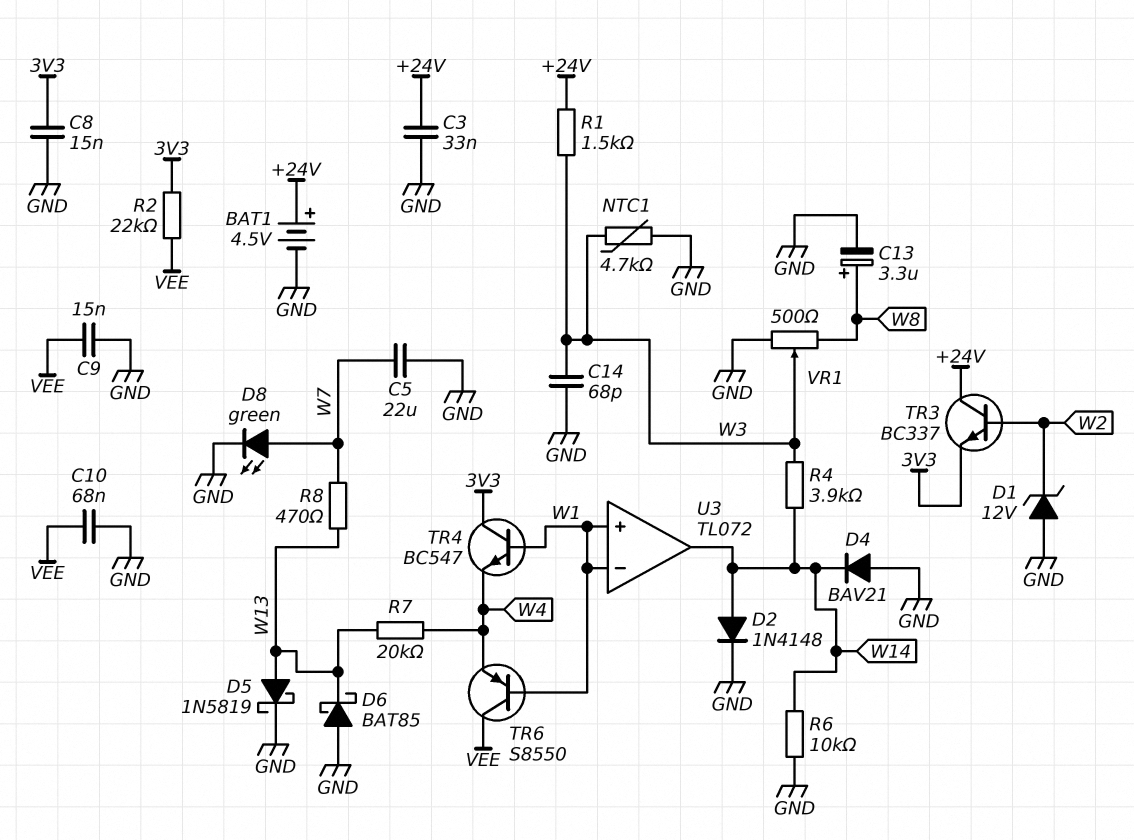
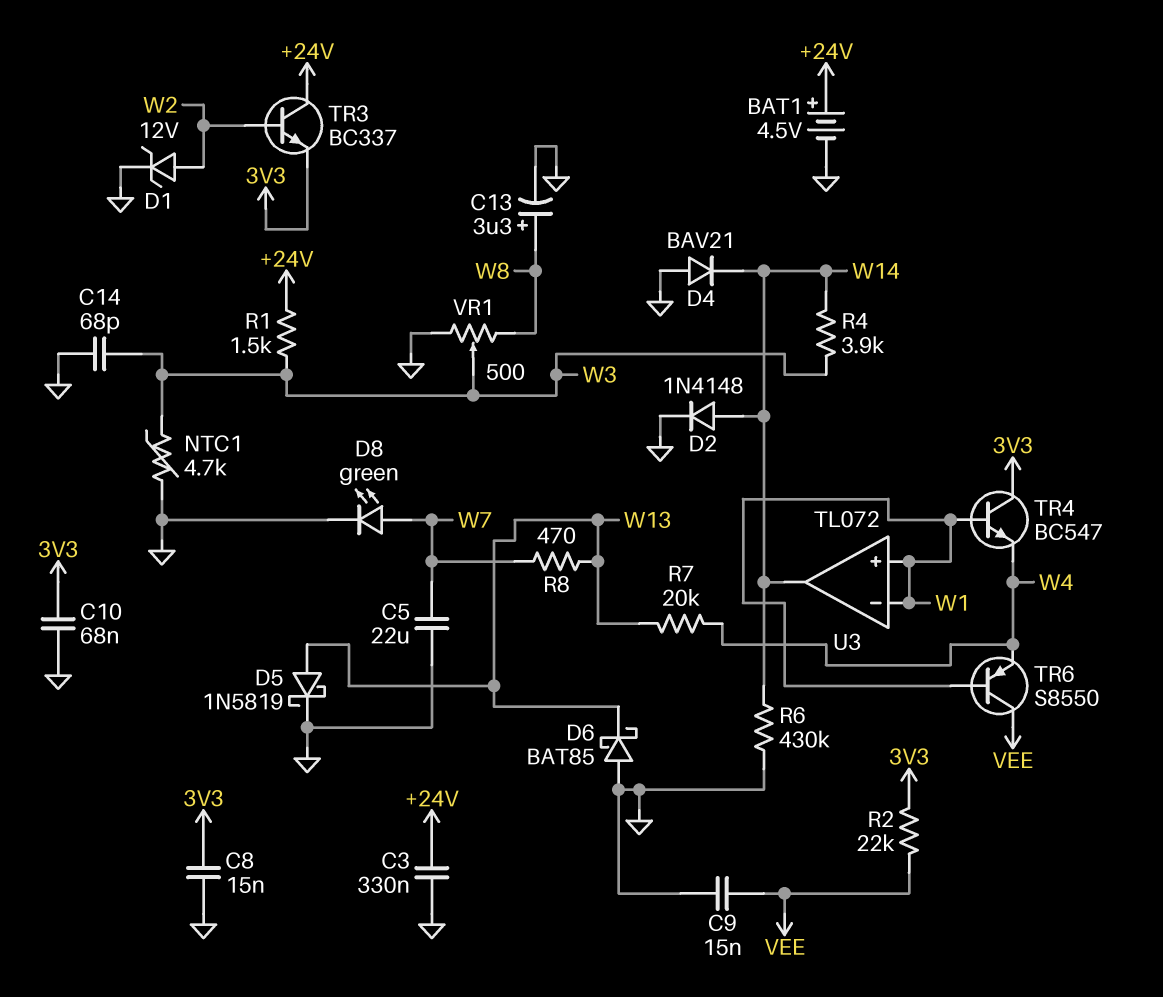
C3: 33nF (+24V, GND) -> 330nF (+24V, GND)
C10: 68nF (GND, VEE) -> 68nF (3V3, GND)
D1: zener 12V (A GND, K W2) -> zener 12V (A W2, K GND)
R6: 10k (GND, W14) -> 430k (GND, W14)

